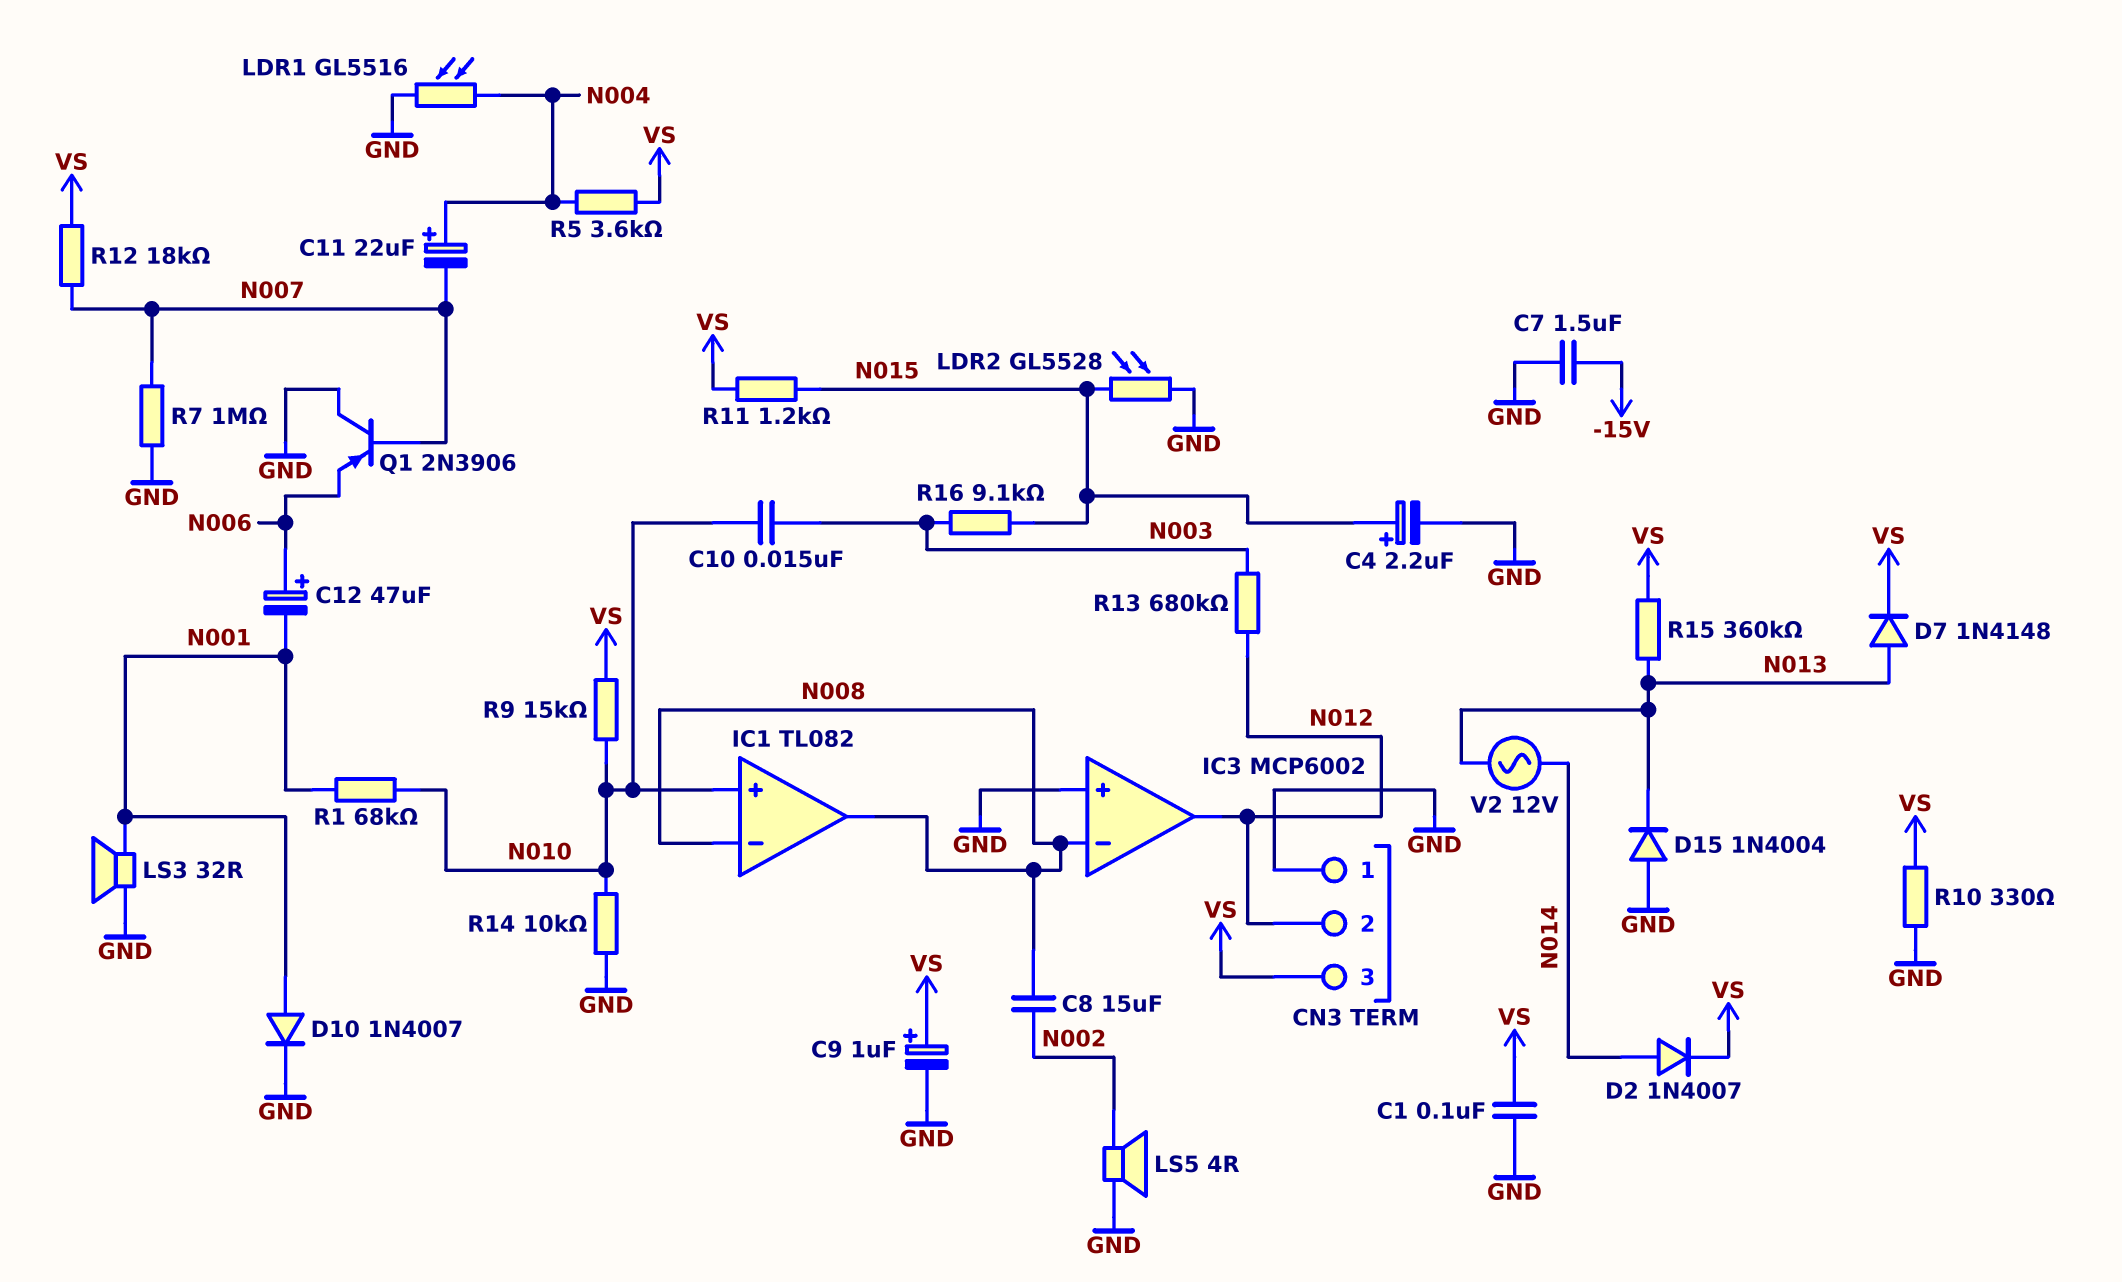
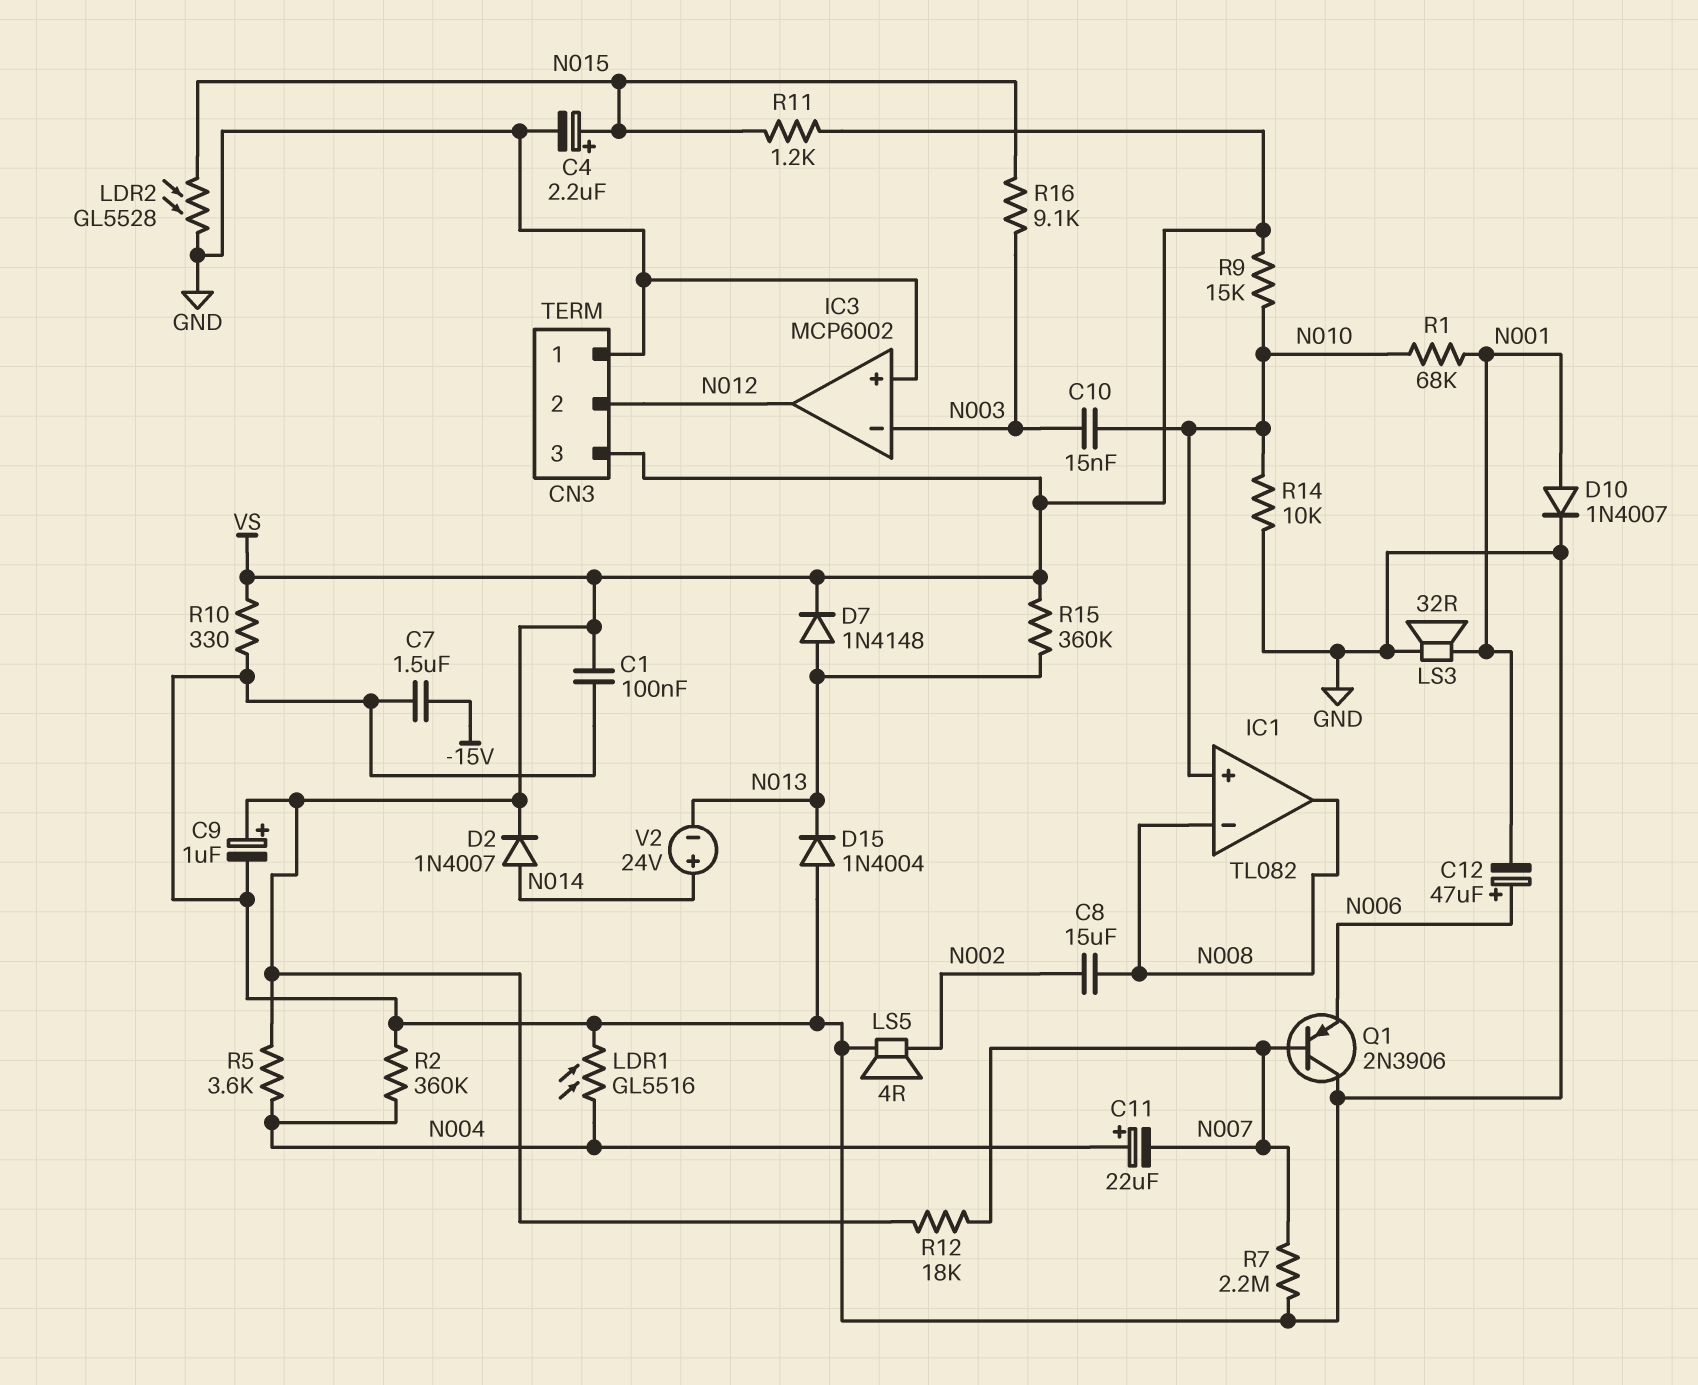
IC3 pin in-: N008 -> N003
R2: none -> 360k (GND, N004)
R7: 1M (GND, N007) -> 2.2M (GND, N007)
R13: 680k (N003, N012) -> none
V2: AC 12V (N013, N014) -> 24V (plus N014, minus N013)

